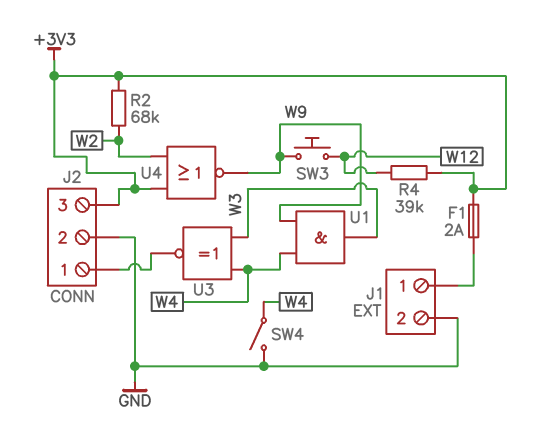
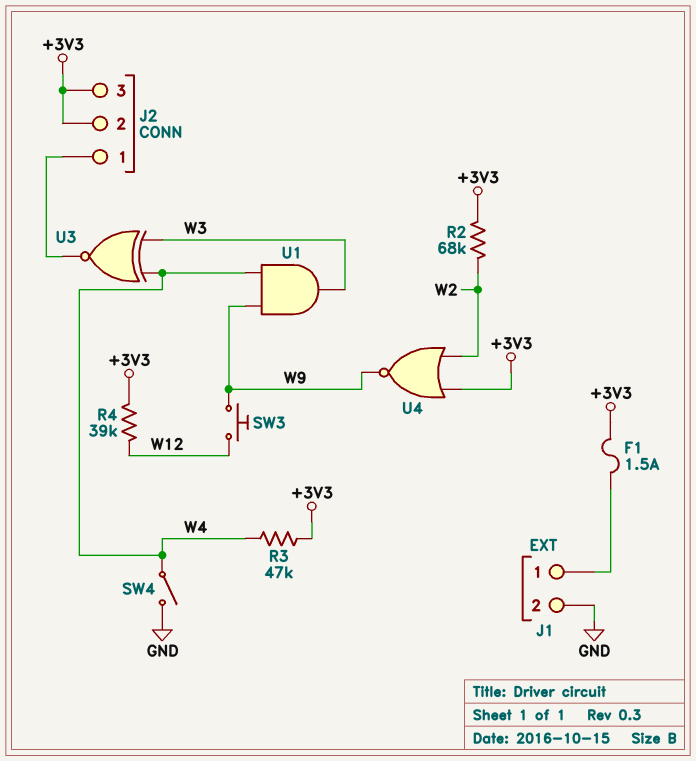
F1: 2A (+3V3, J1/1) -> 1.5A (+3V3, J1/1)
J2 pin 2: GND -> +3V3
R3: none -> 47k (+3V3, W4)

